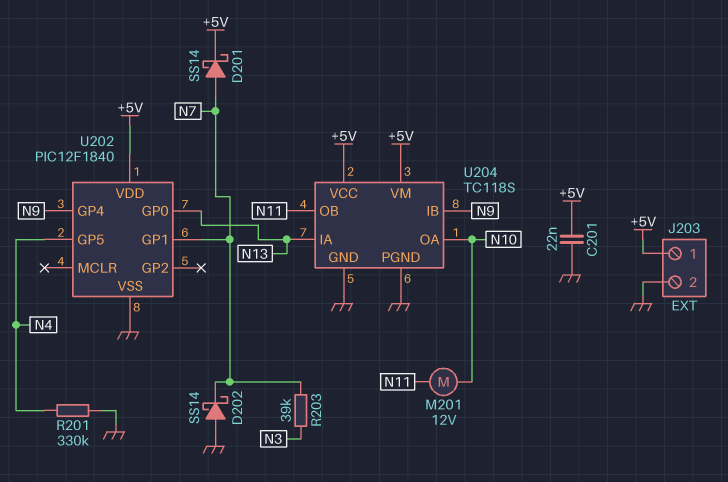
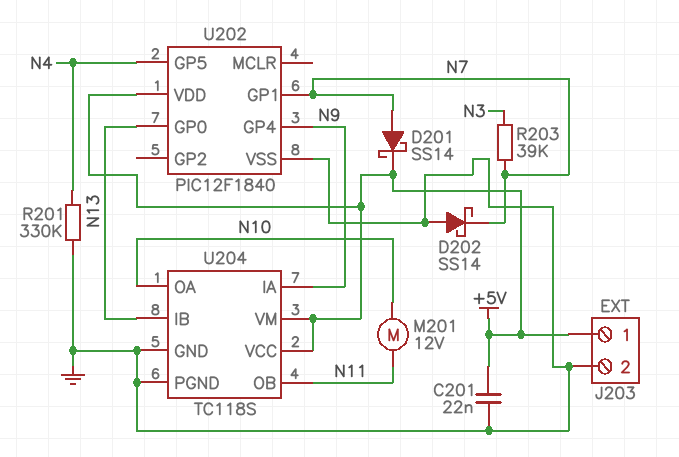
U204 pin IA: N13 -> N9
U204 pin IB: N9 -> N13

